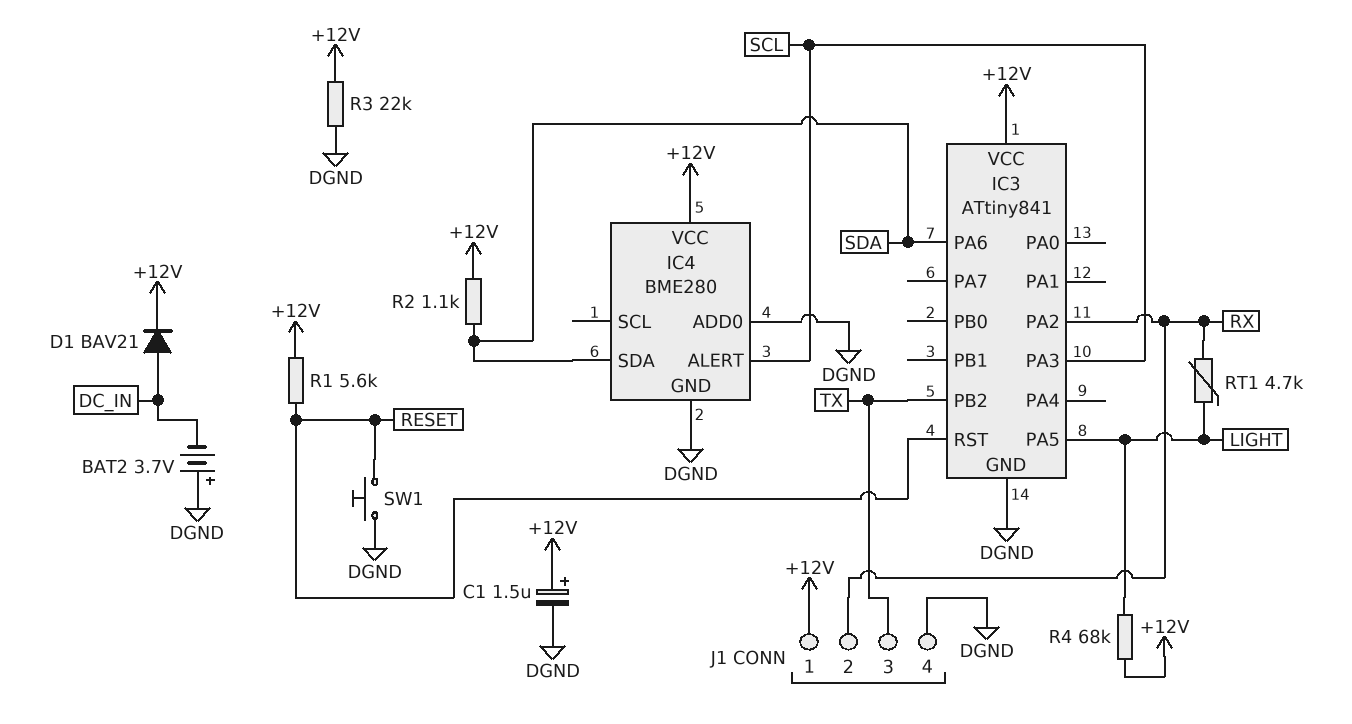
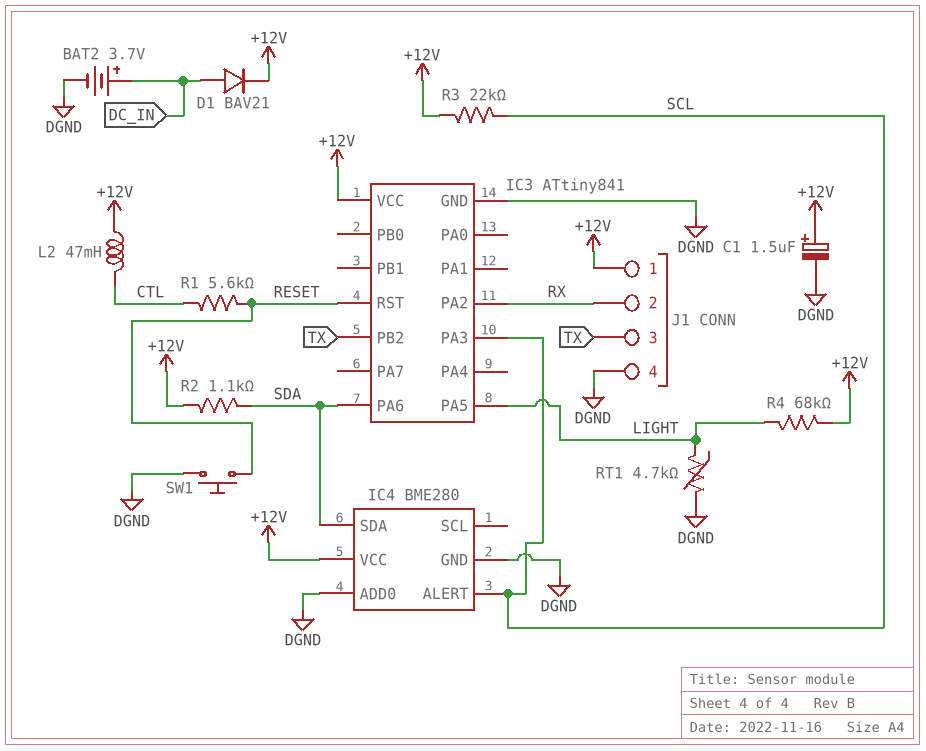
BAT2: 3.7V (plus DGND, minus DC_IN) -> 3.7V (plus DC_IN, minus DGND)
L2: none -> 47mH (+12V, CTL)
R1: 5.6k (+12V, RESET) -> 5.6k (CTL, RESET)
R3: 22k (+12V, DGND) -> 22k (+12V, SCL)
RT1: 4.7k (LIGHT, RX) -> 4.7k (DGND, LIGHT)

